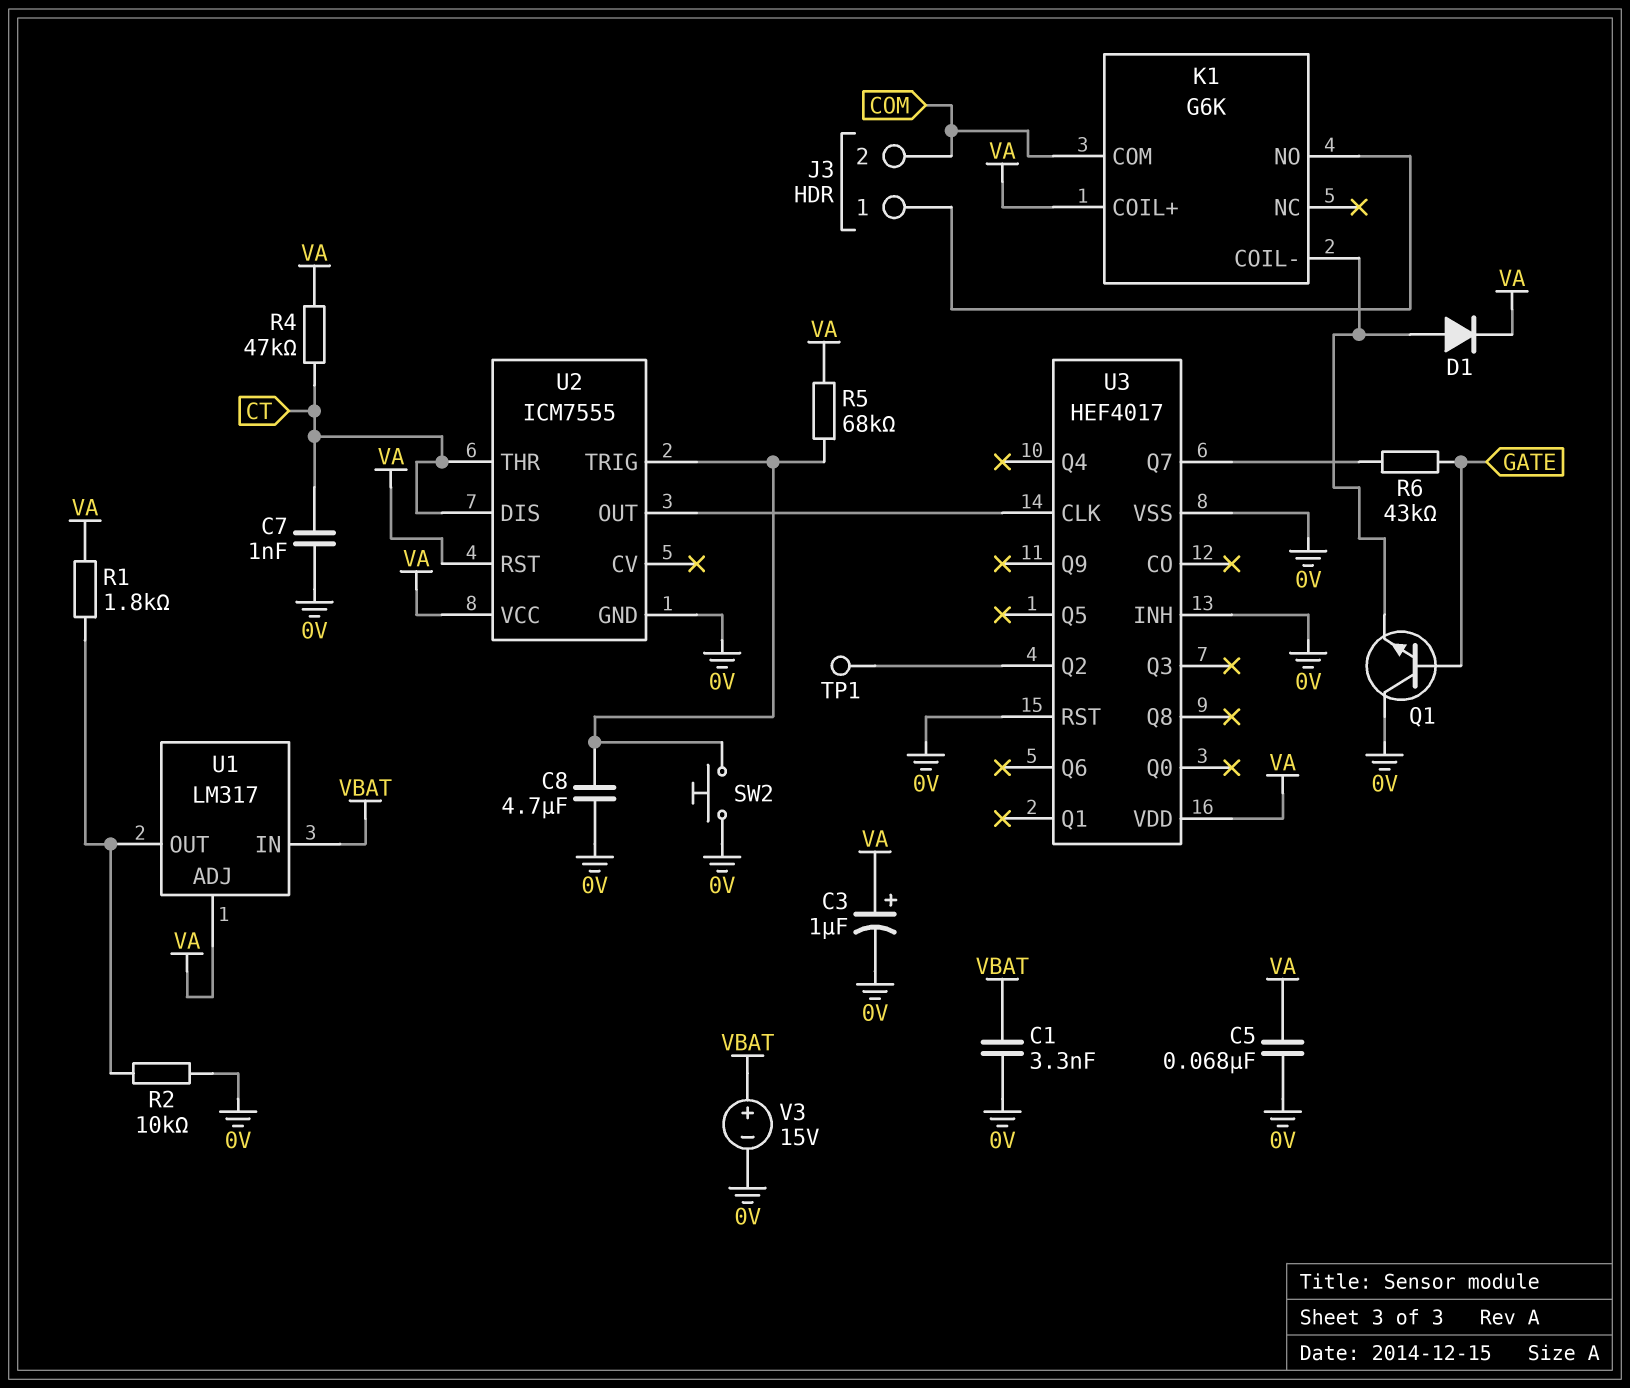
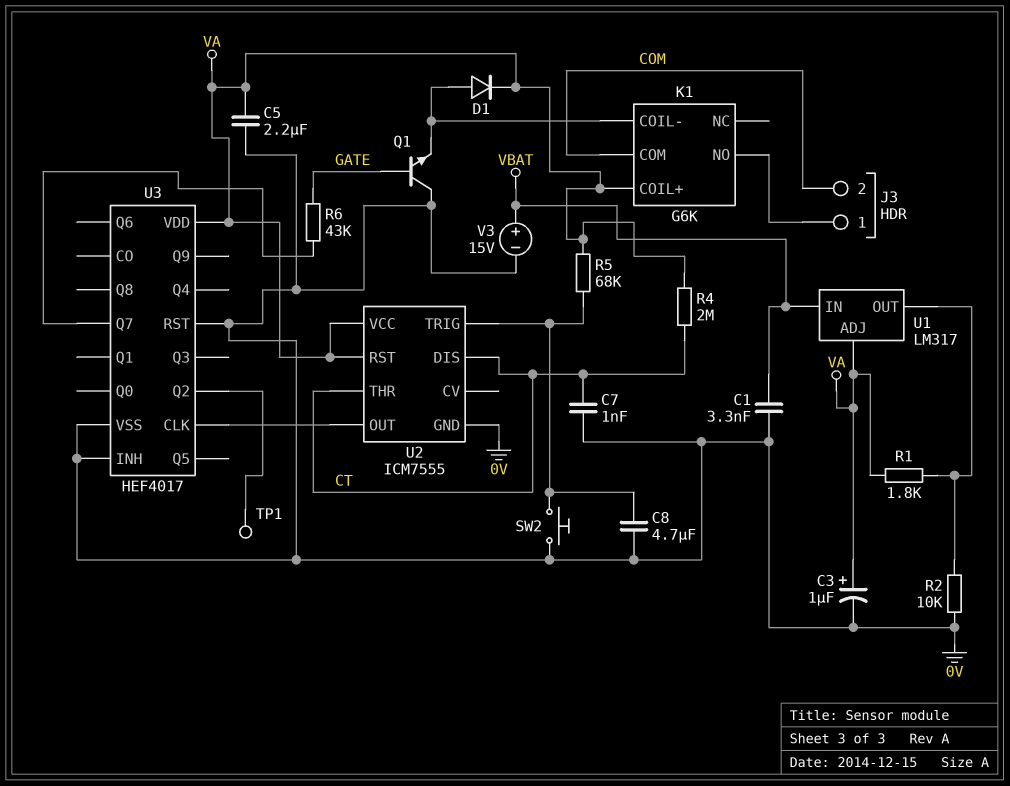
C5: 68nF (0V, VA) -> 2.2uF (0V, VA)
R4: 47k (CT, VA) -> 2M (CT, VA)

